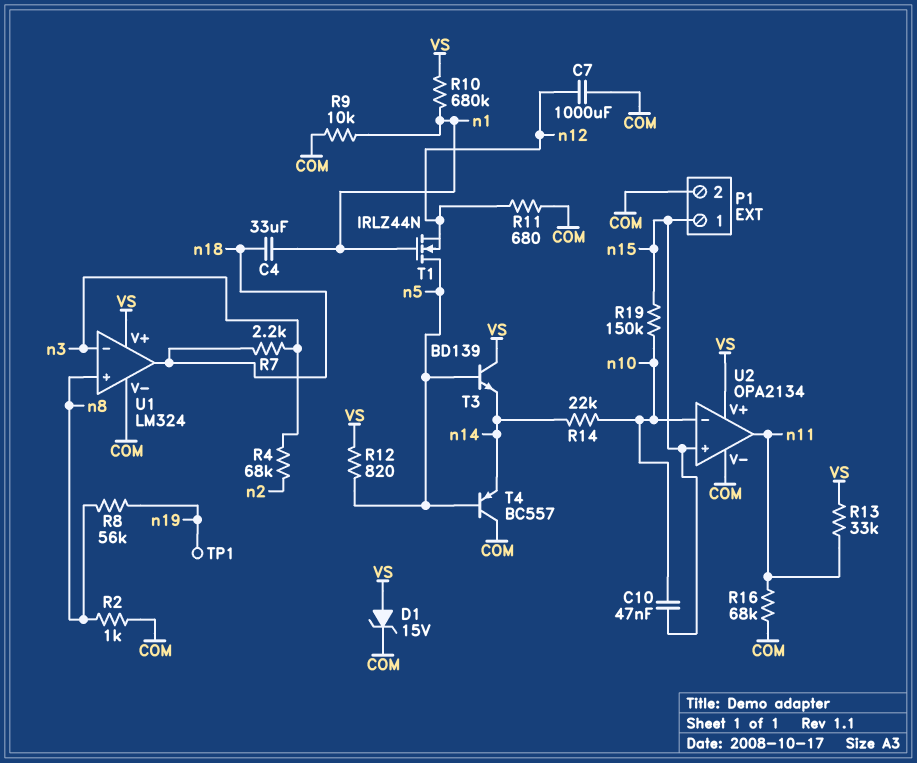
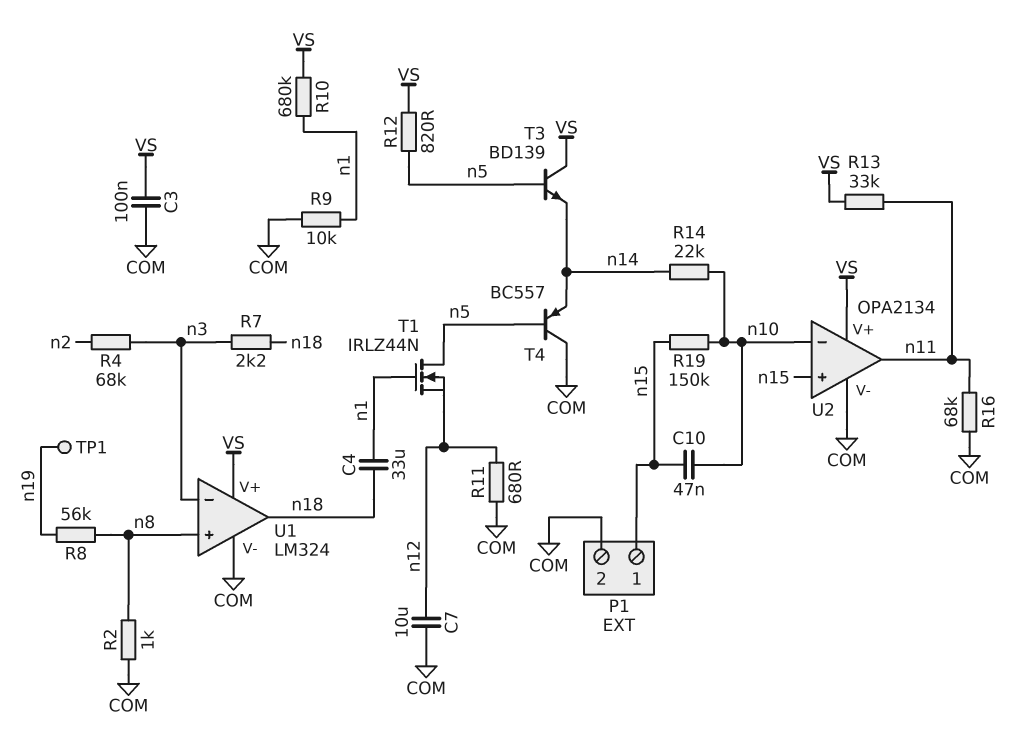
C3: none -> 100nF (COM, VS)
C7: 1000uF (COM, n12) -> 10uF (COM, n12)
D1: zener 15V (A VS, K COM) -> none

